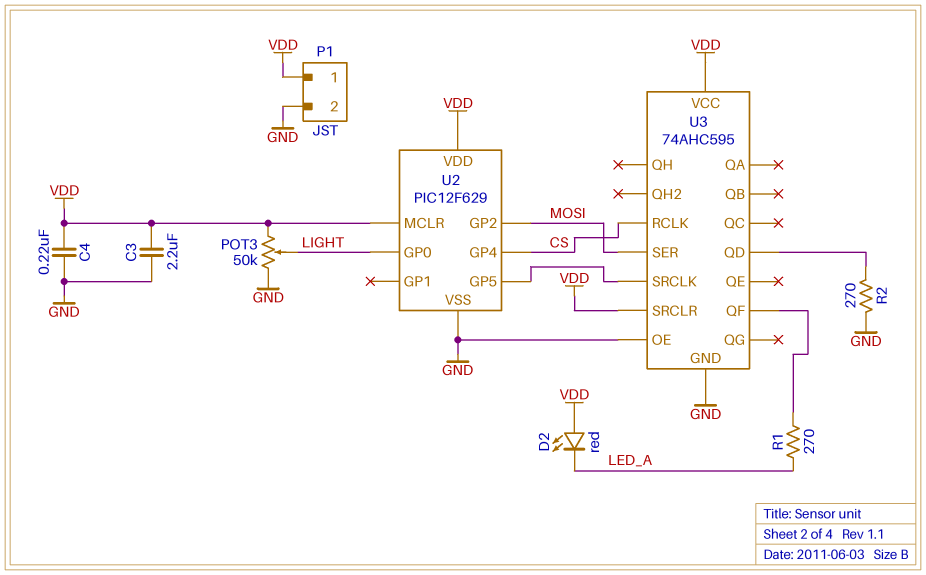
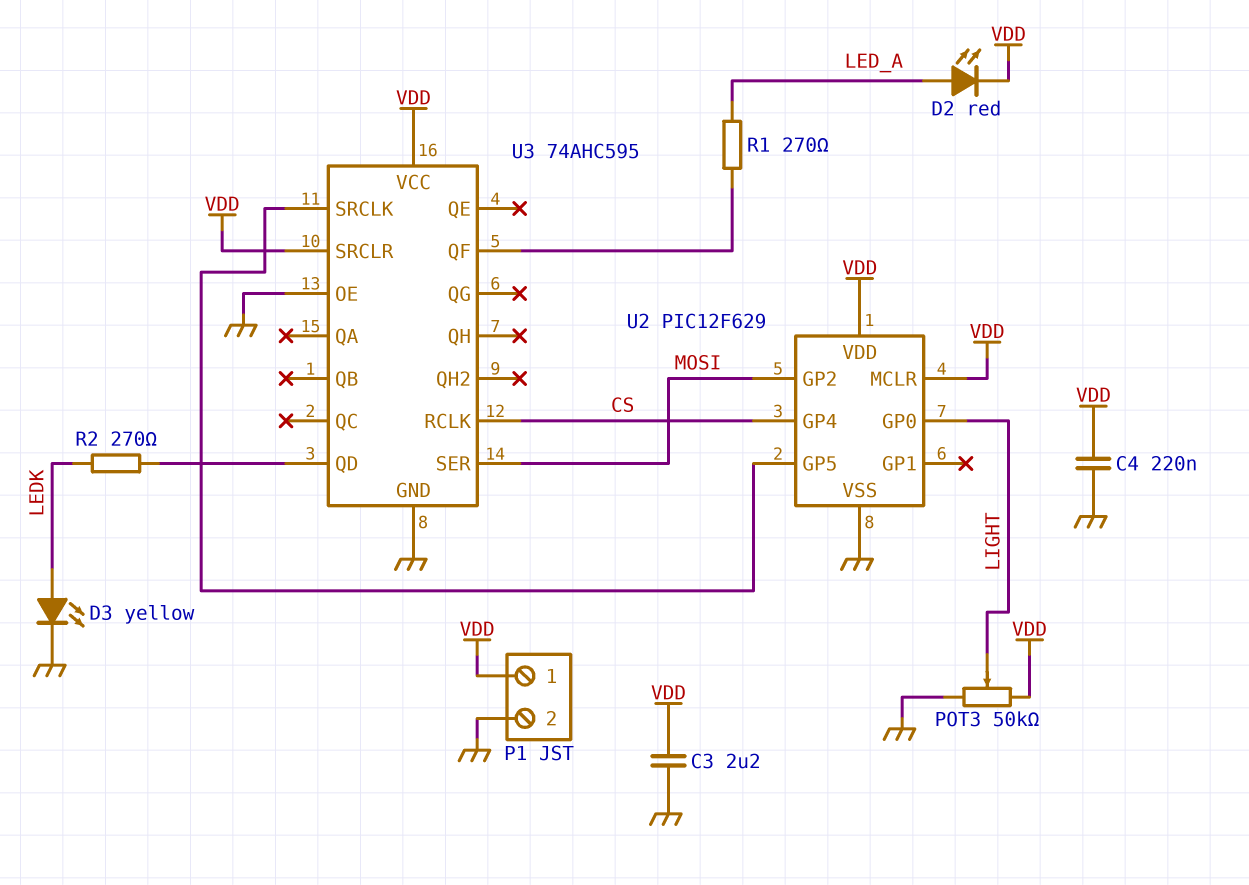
D2: LED red (A VDD, K LED_A) -> LED red (A LED_A, K VDD)
D3: none -> LED yellow (A LEDK, K GND)
R2: 270 (GND, U3/QD) -> 270 (LEDK, U3/QD)

